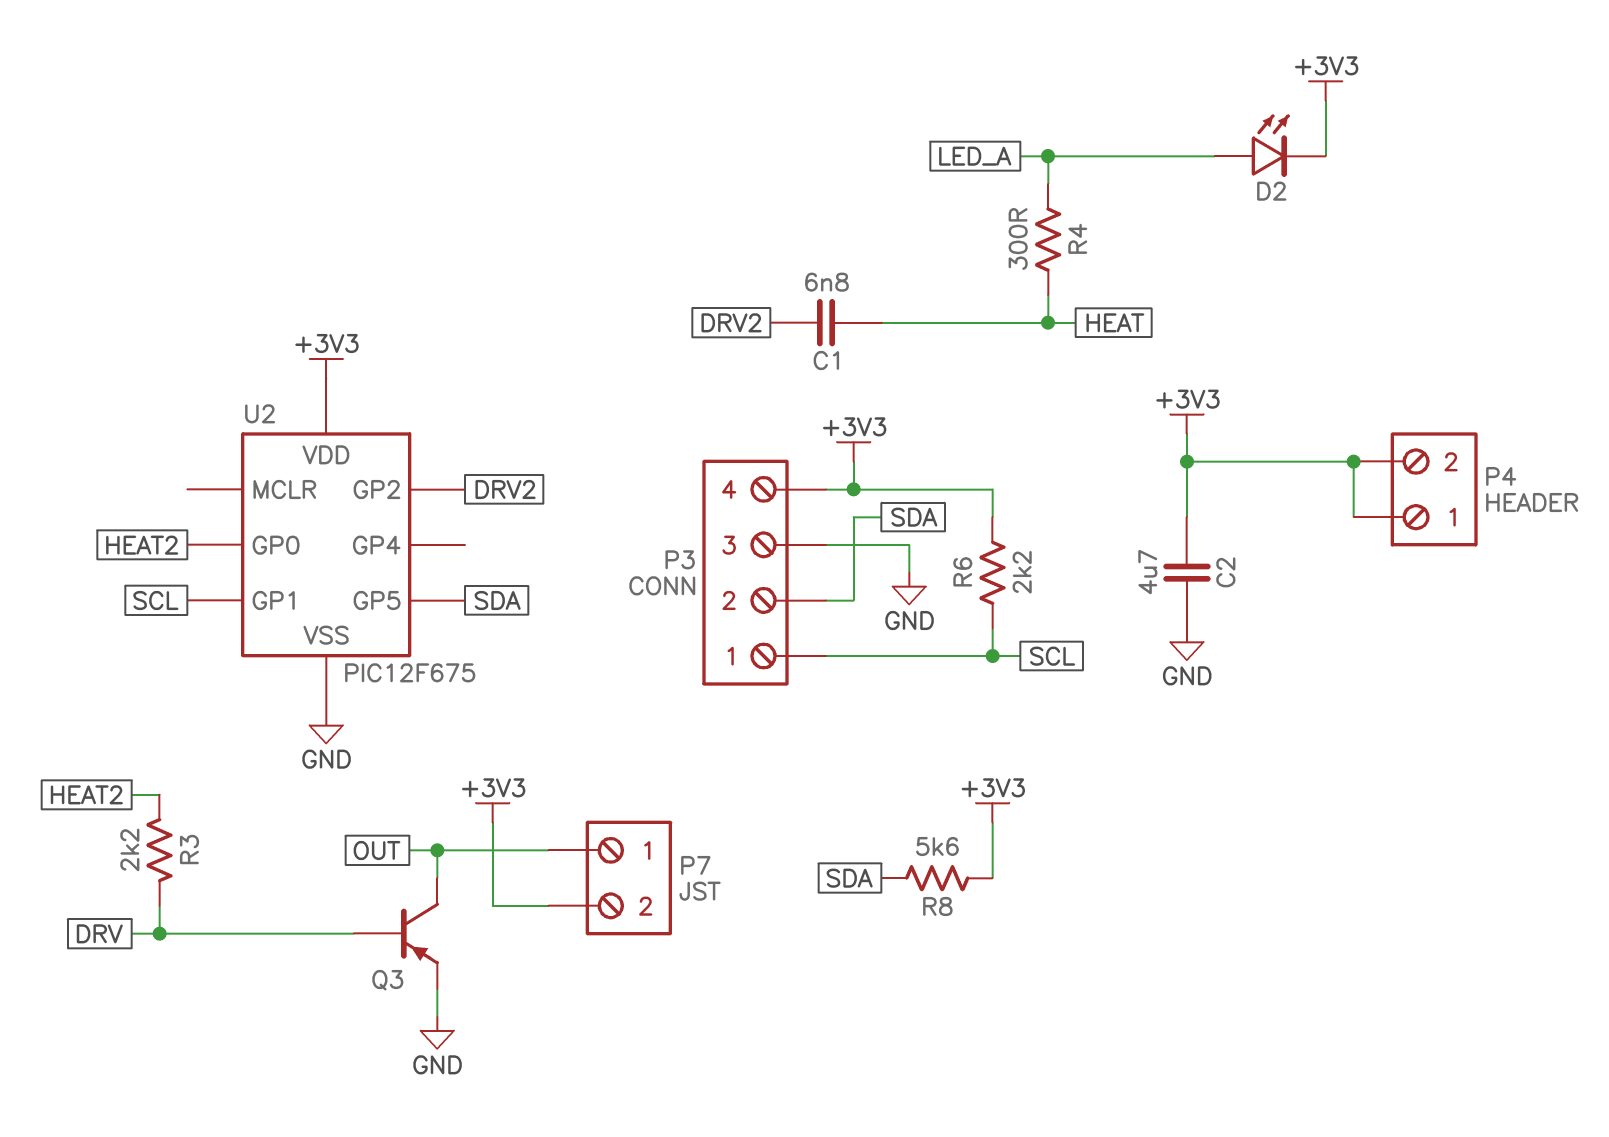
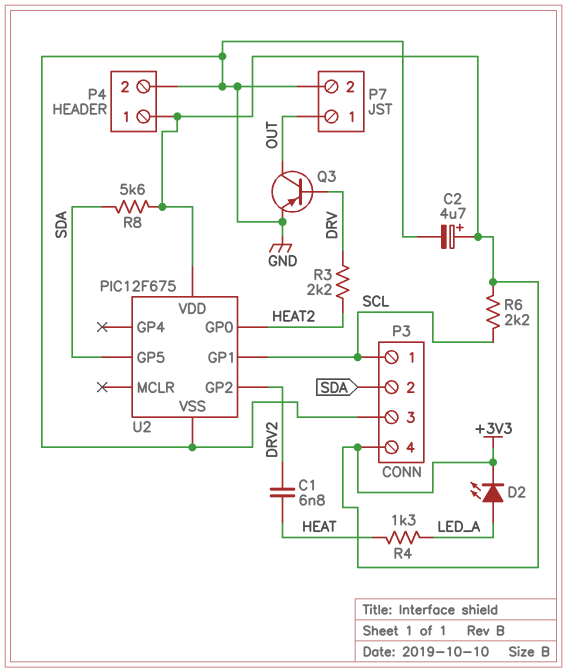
C2: 4.7uF (+3V3, GND) -> 4.7uF (plus +3V3, minus GND)
P4 pin 2: +3V3 -> GND
P7 pin 2: +3V3 -> GND
R4: 300 (HEAT, LED_A) -> 1.3k (HEAT, LED_A)

